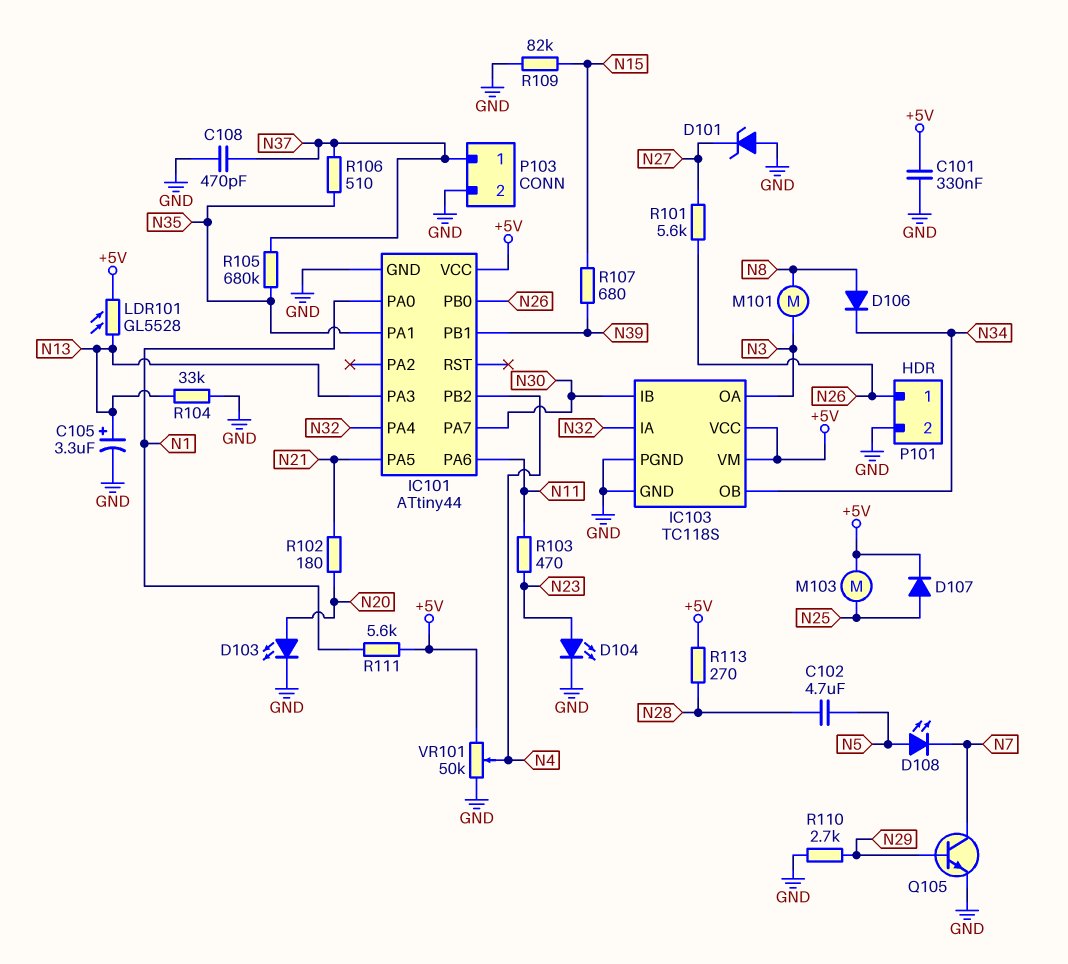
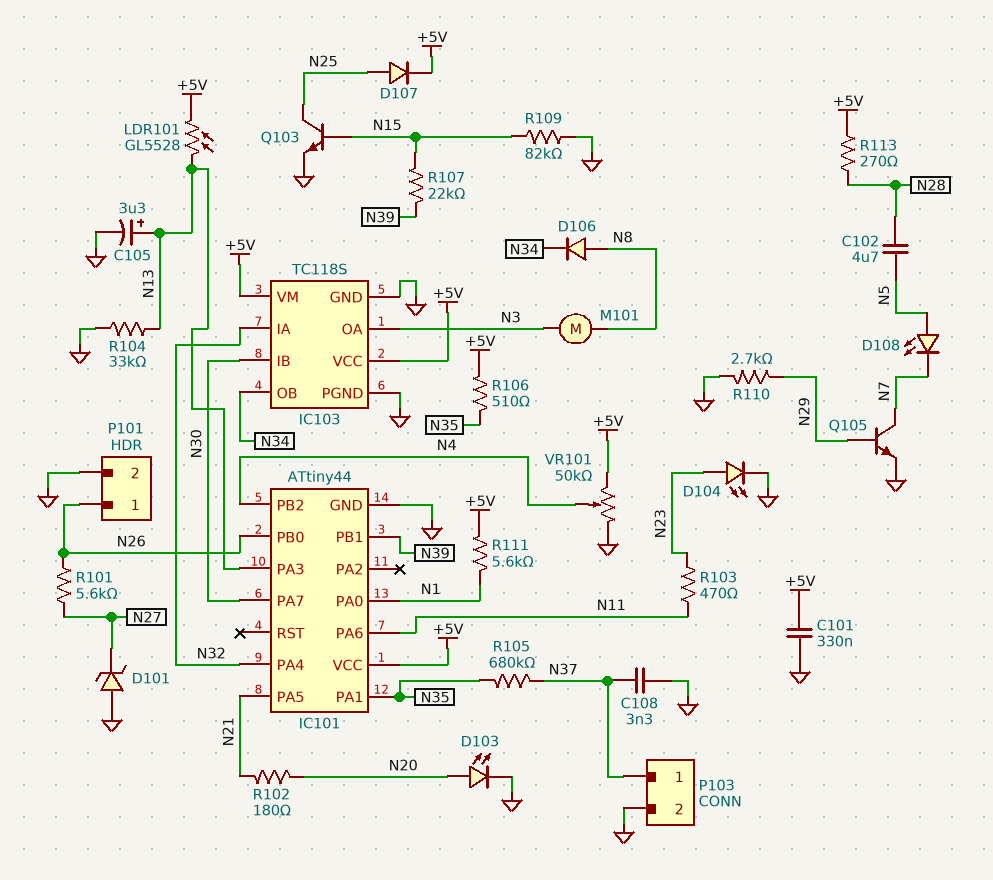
C108: 470pF (GND, N37) -> 3.3nF (GND, N37)
M103: motor (+5V, N25) -> none
Q103: none -> NPN (B N15, C N25, E GND)
R106: 510 (N35, N37) -> 510 (+5V, N35)
R107: 680 (N15, N39) -> 22k (N15, N39)

